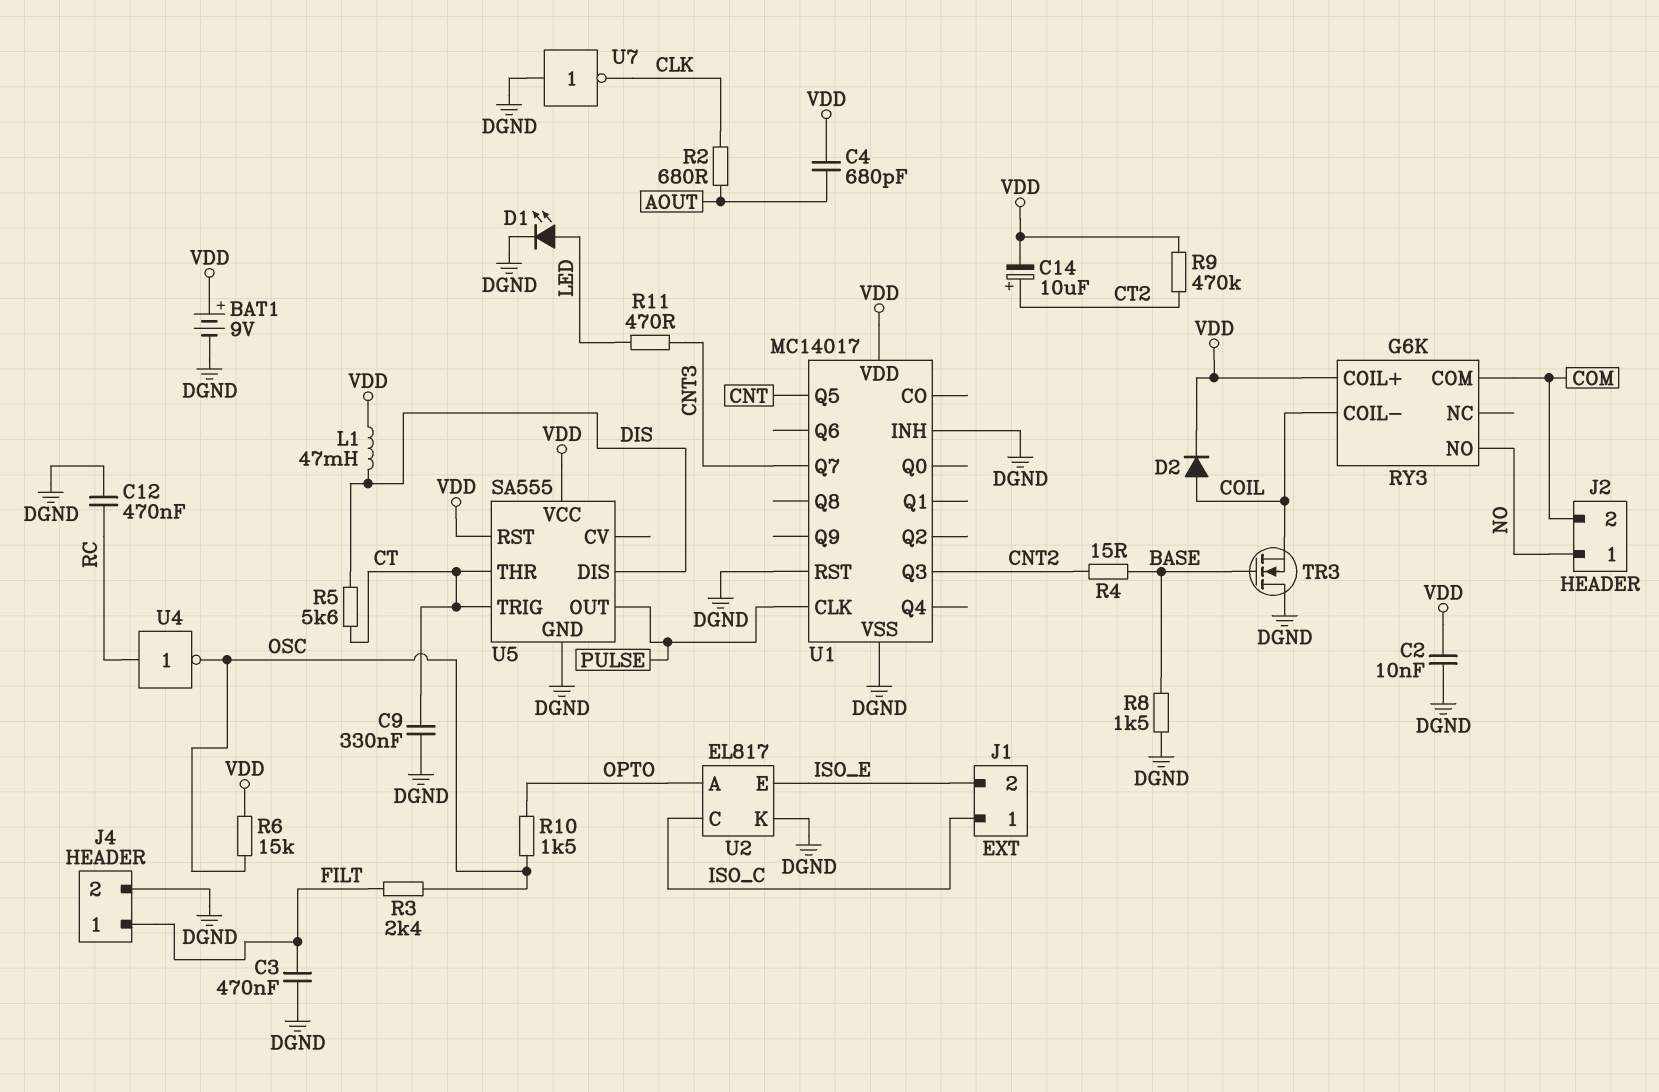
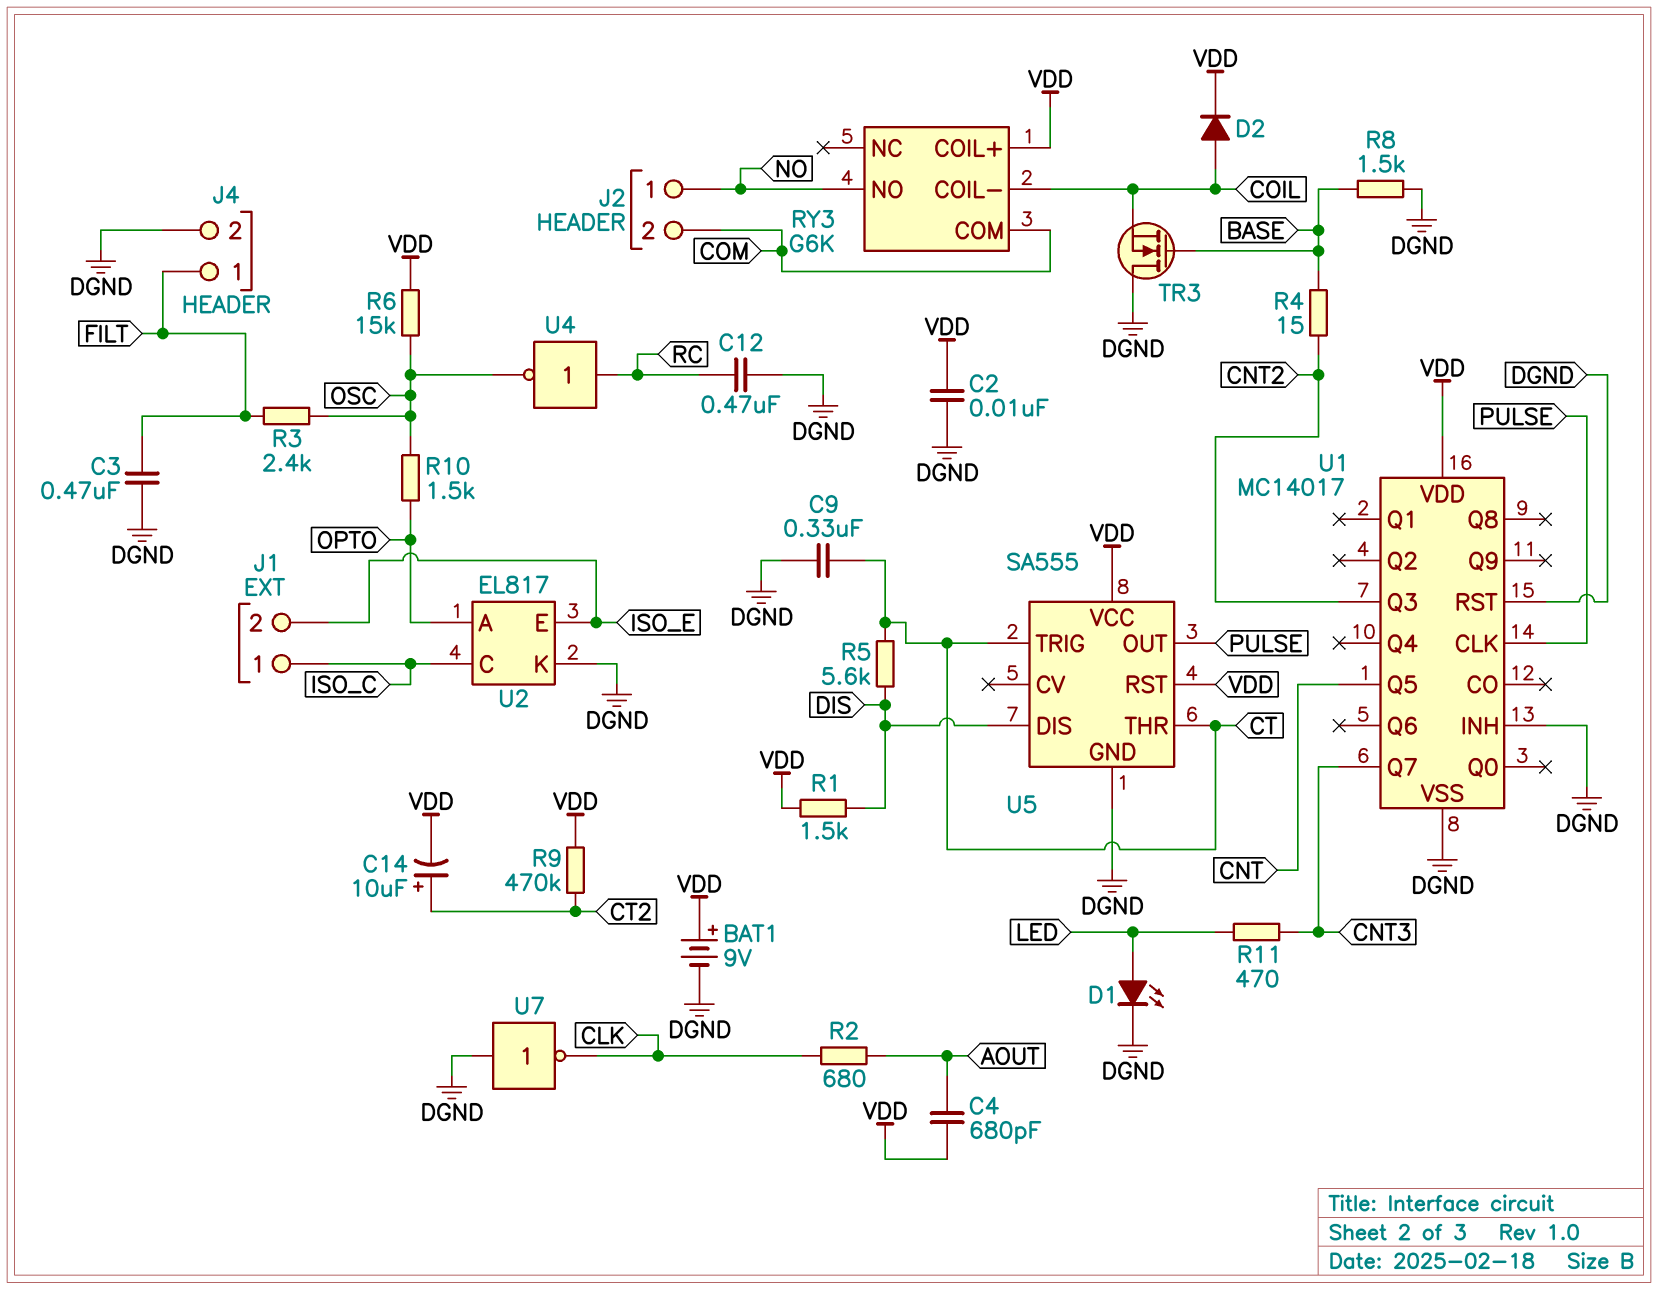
L1: 47mH (DIS, VDD) -> none
R1: none -> 1.5k (DIS, VDD)

